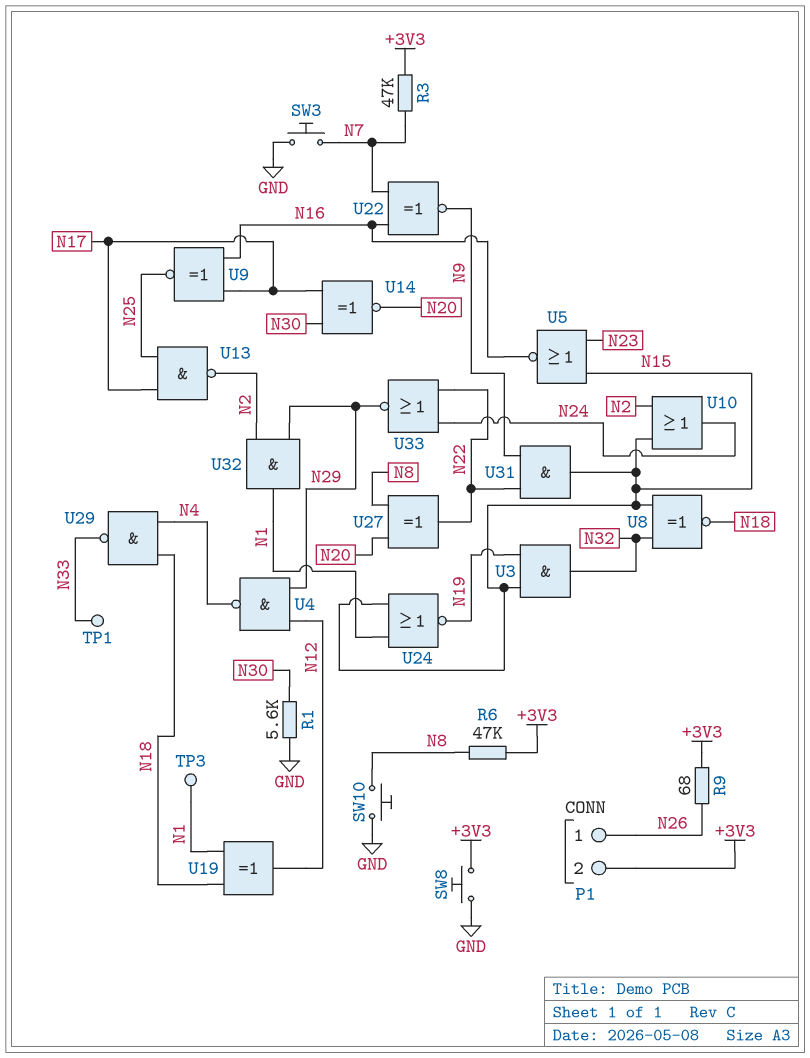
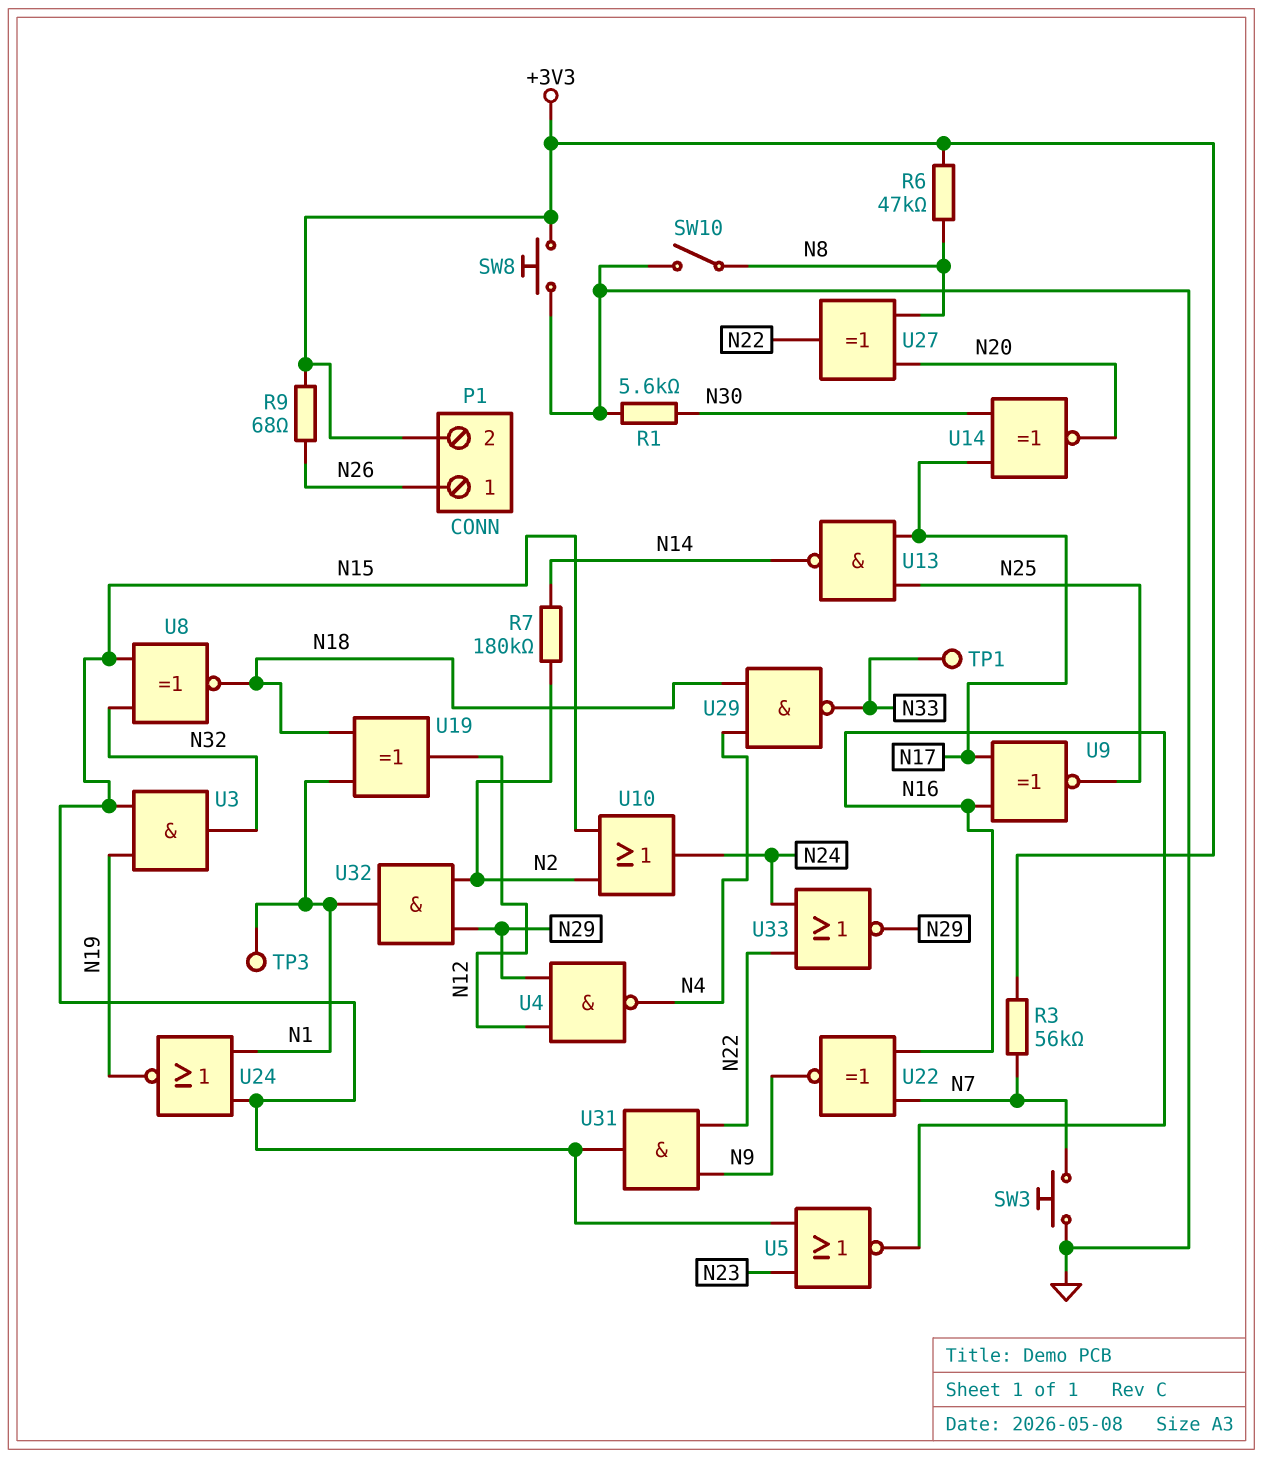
R3: 47k (+3V3, N7) -> 56k (+3V3, N7)
R7: none -> 180k (N2, N14)
SW10: button (GND, N8) -> switch (GND, N8)
U13: NAND (in N17, in N25, out N2) -> NAND (in N17, in N25, out N14)

